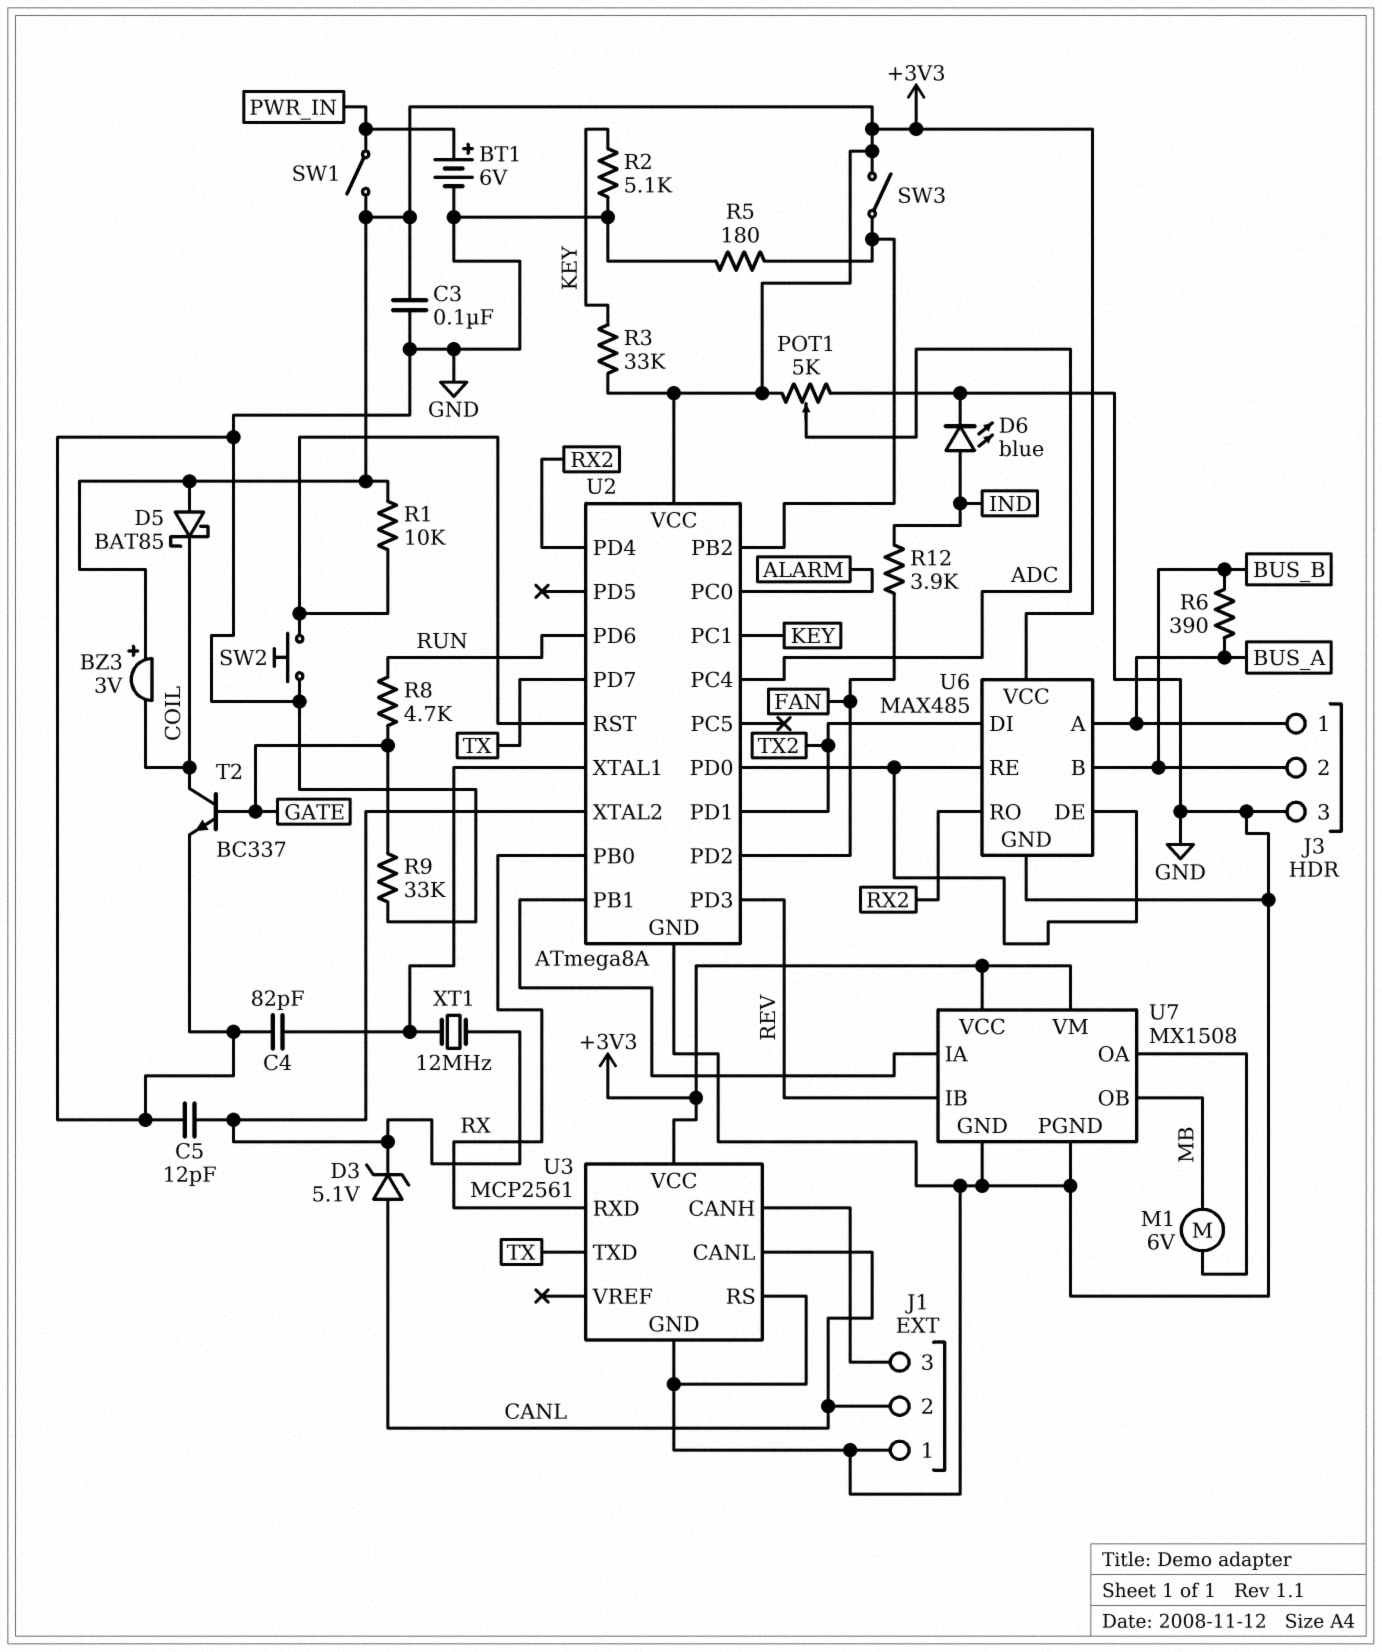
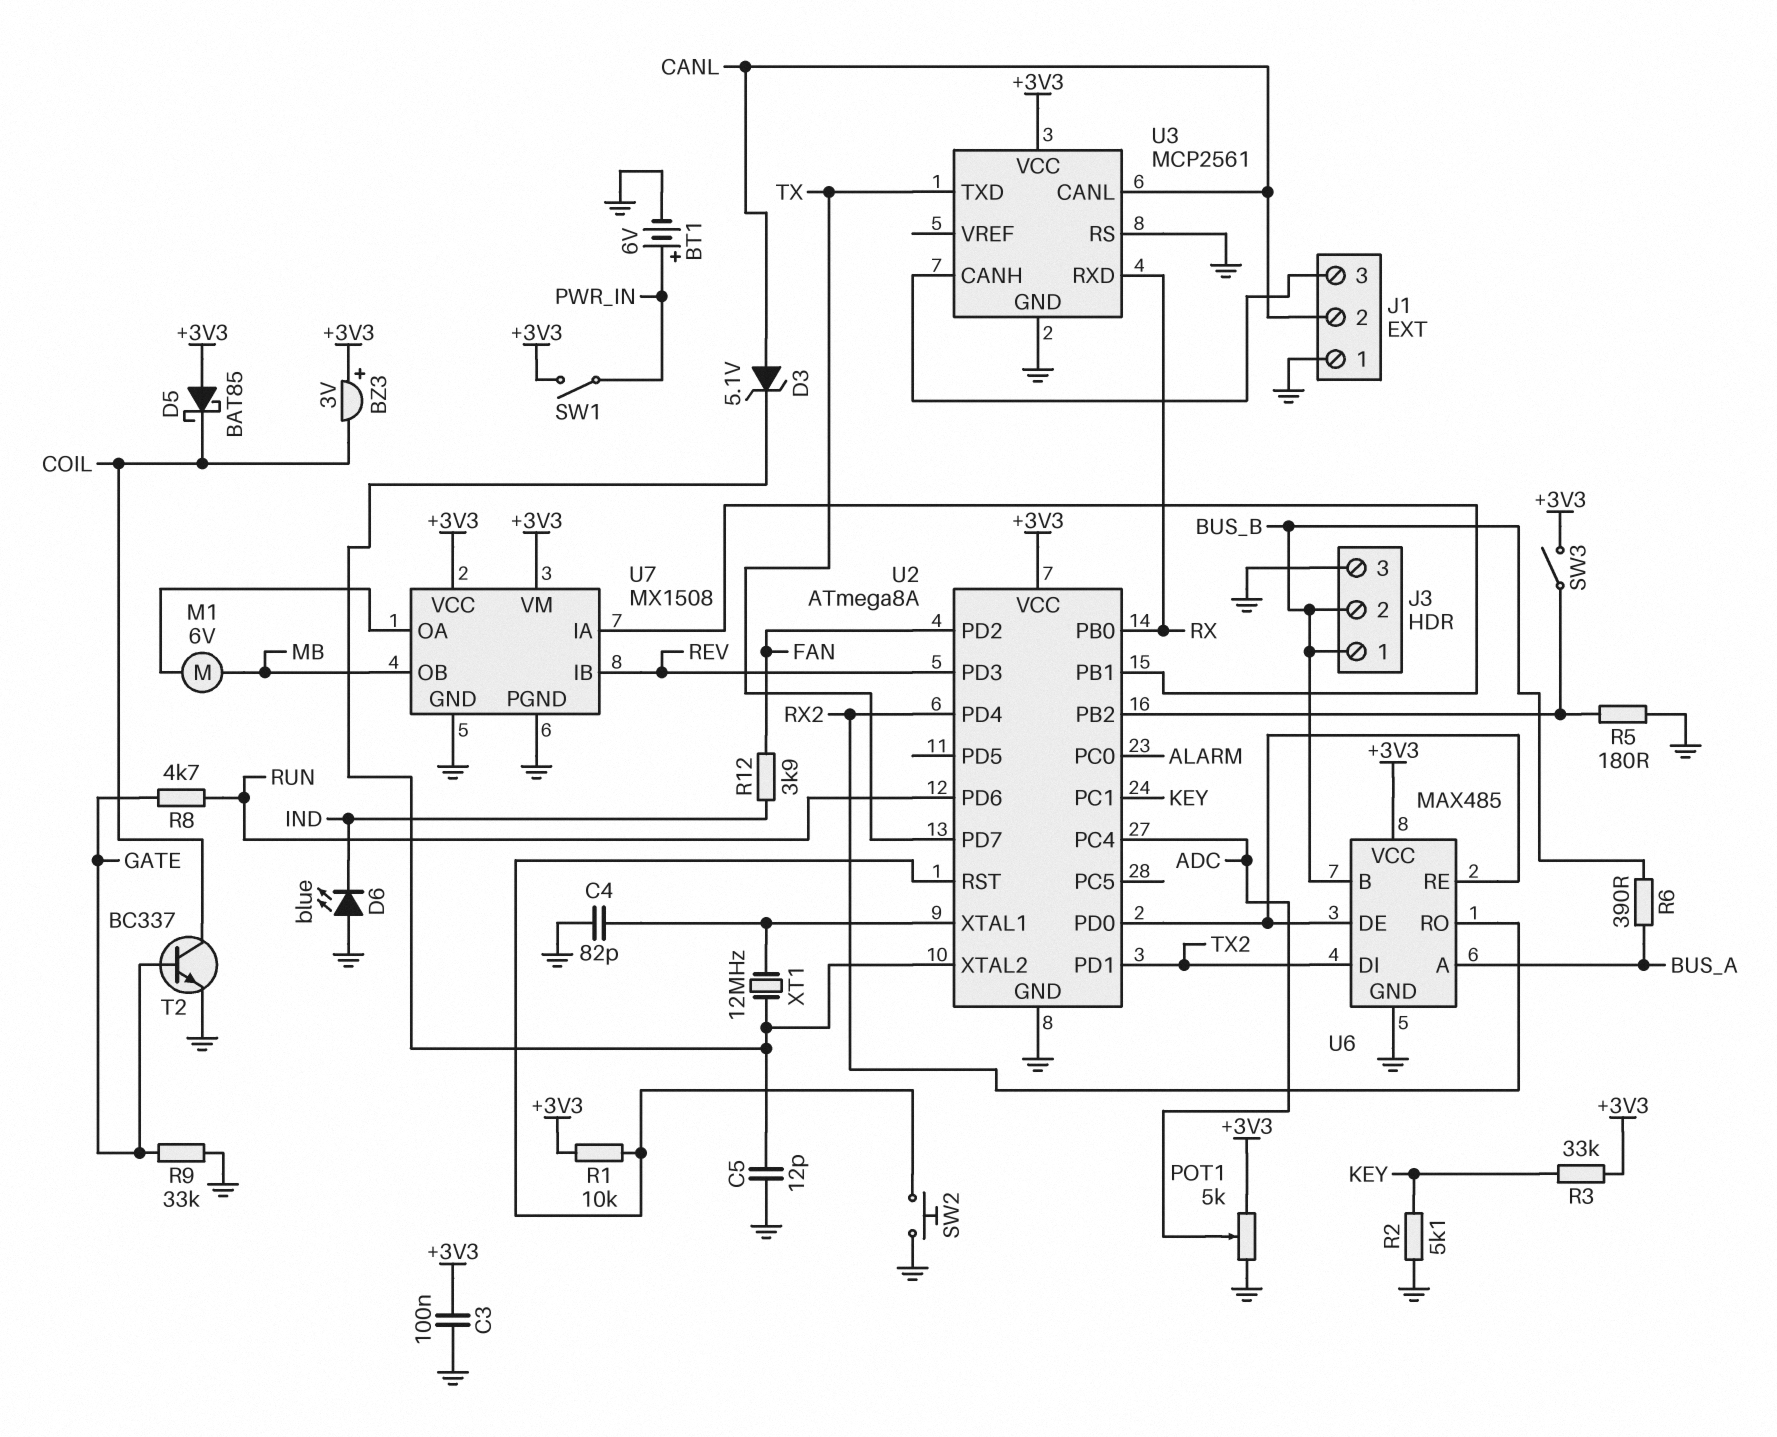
D6: LED blue (A IND, K GND) -> LED blue (A GND, K IND)
J3 pin 1: BUS_A -> BUS_B

